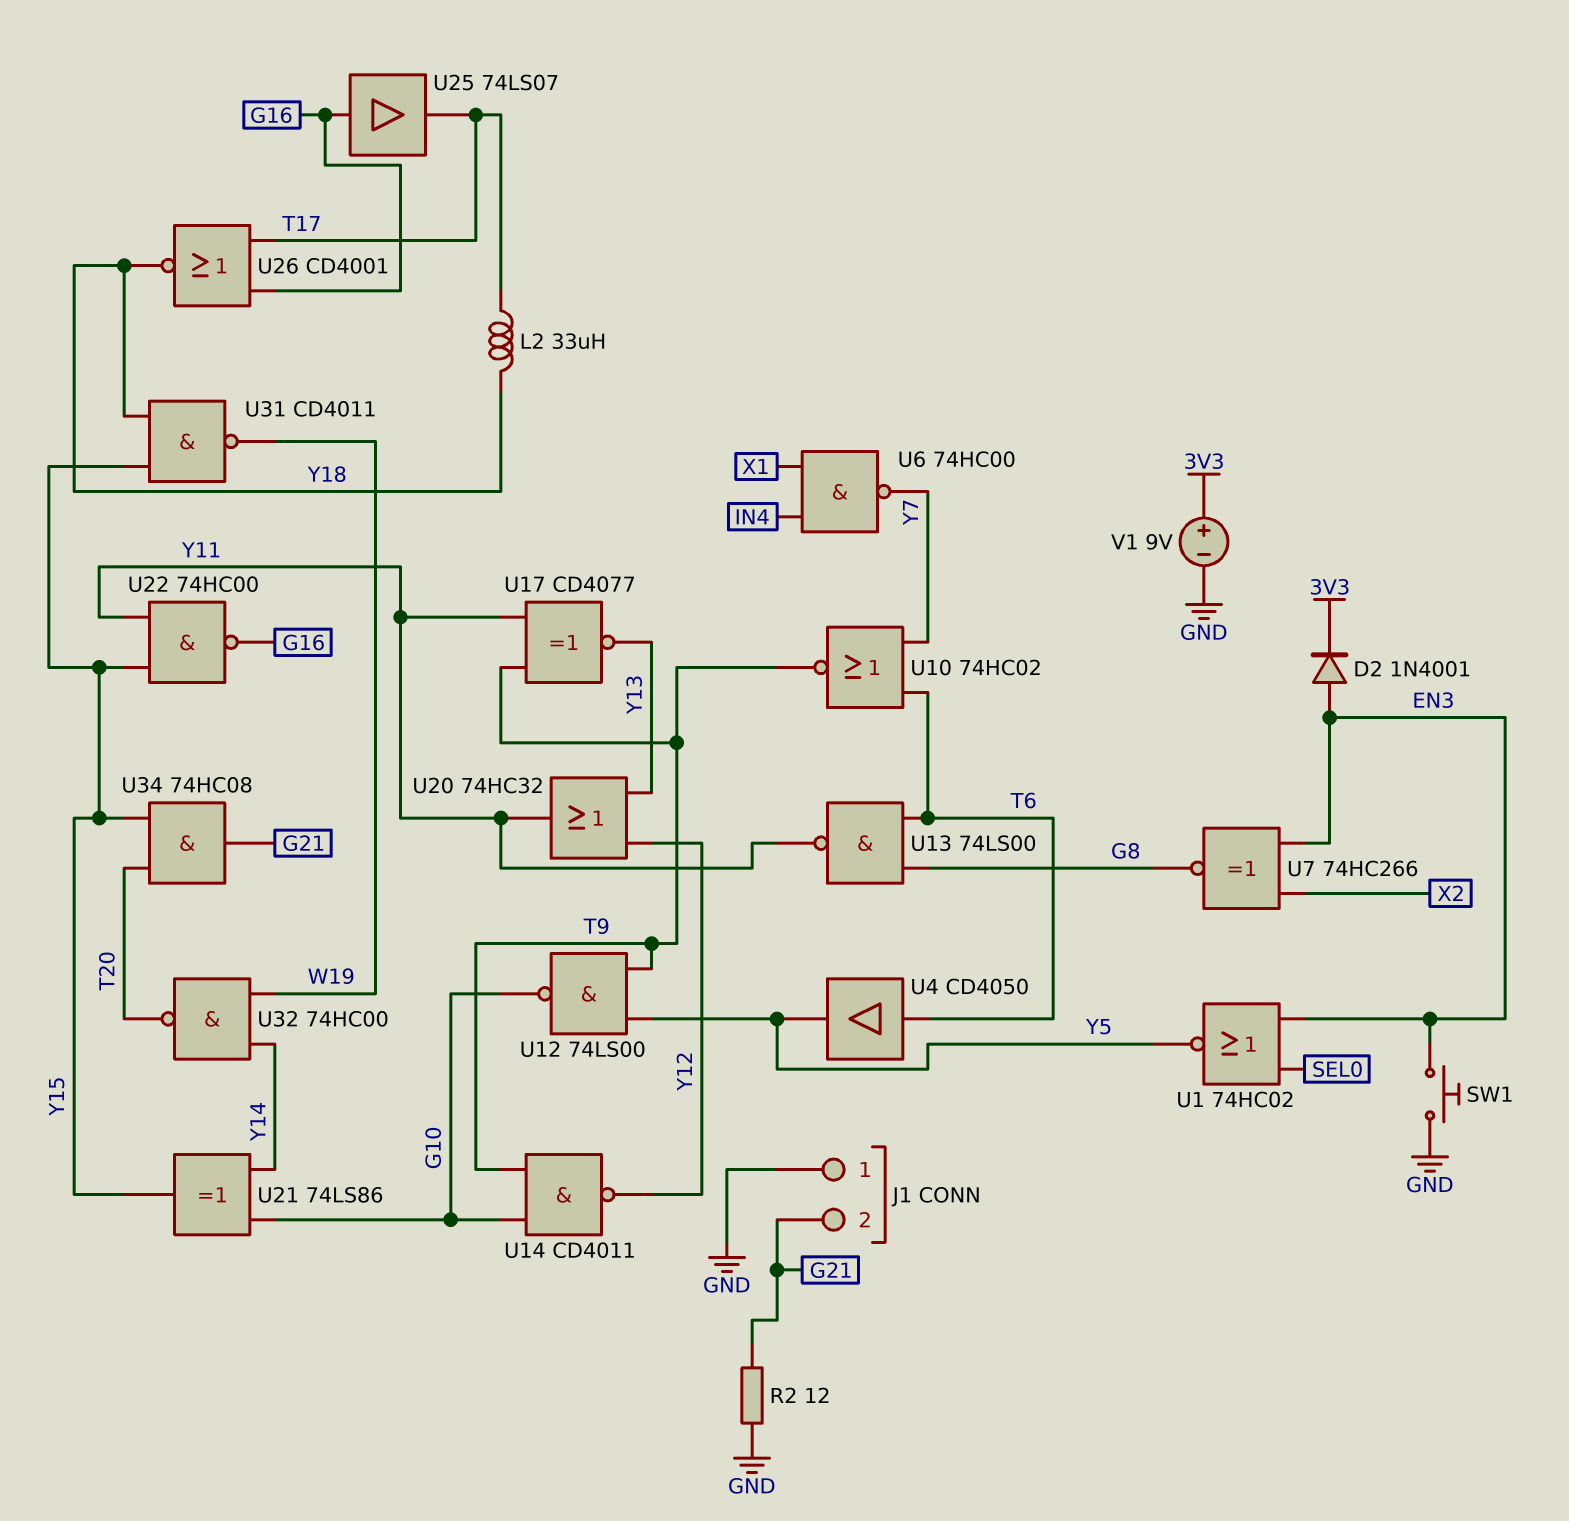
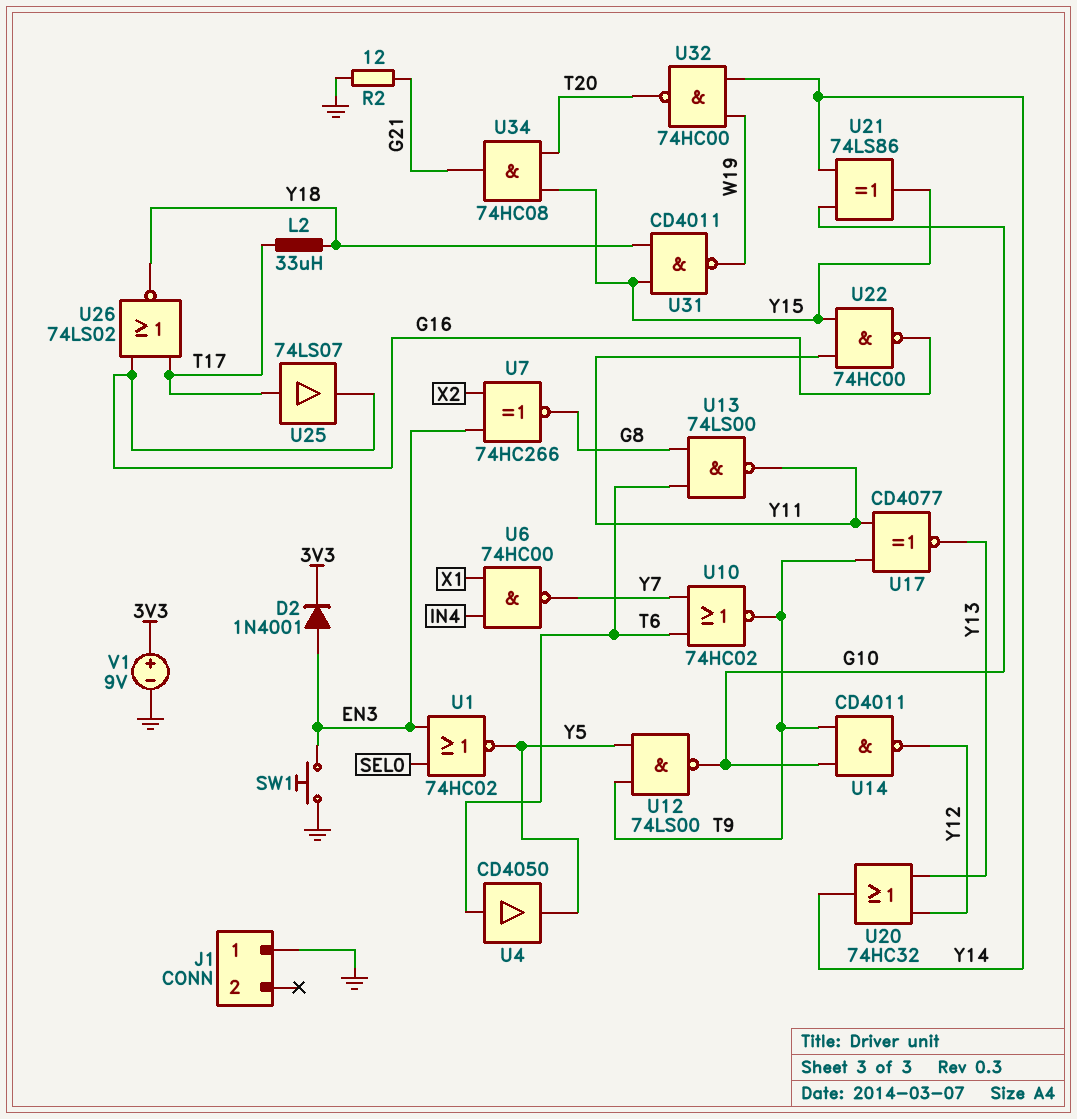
J1 pin 2: G21 -> none
U20: OR 74HC32 (in Y12, in Y13, out Y11) -> OR 74HC32 (in Y12, in Y13, out Y14)
U25: buffer 74LS07 (in G16, out T17) -> buffer 74LS07 (in T17, out G16)
U26: NOR CD4001 (in G16, in T17, out Y18) -> NOR 74LS02 (in G16, in T17, out Y18)

